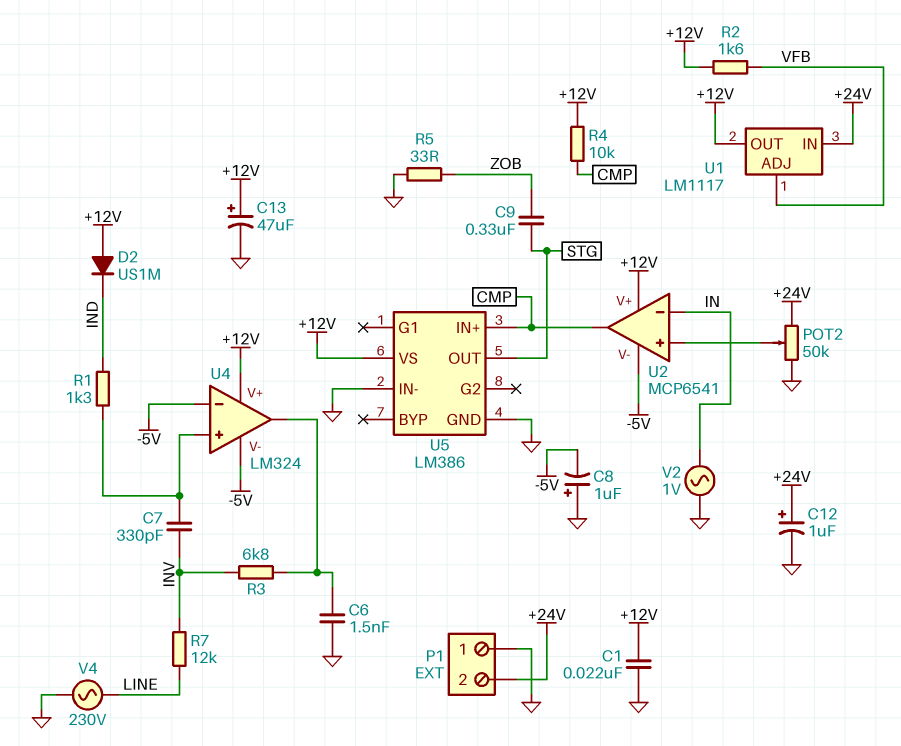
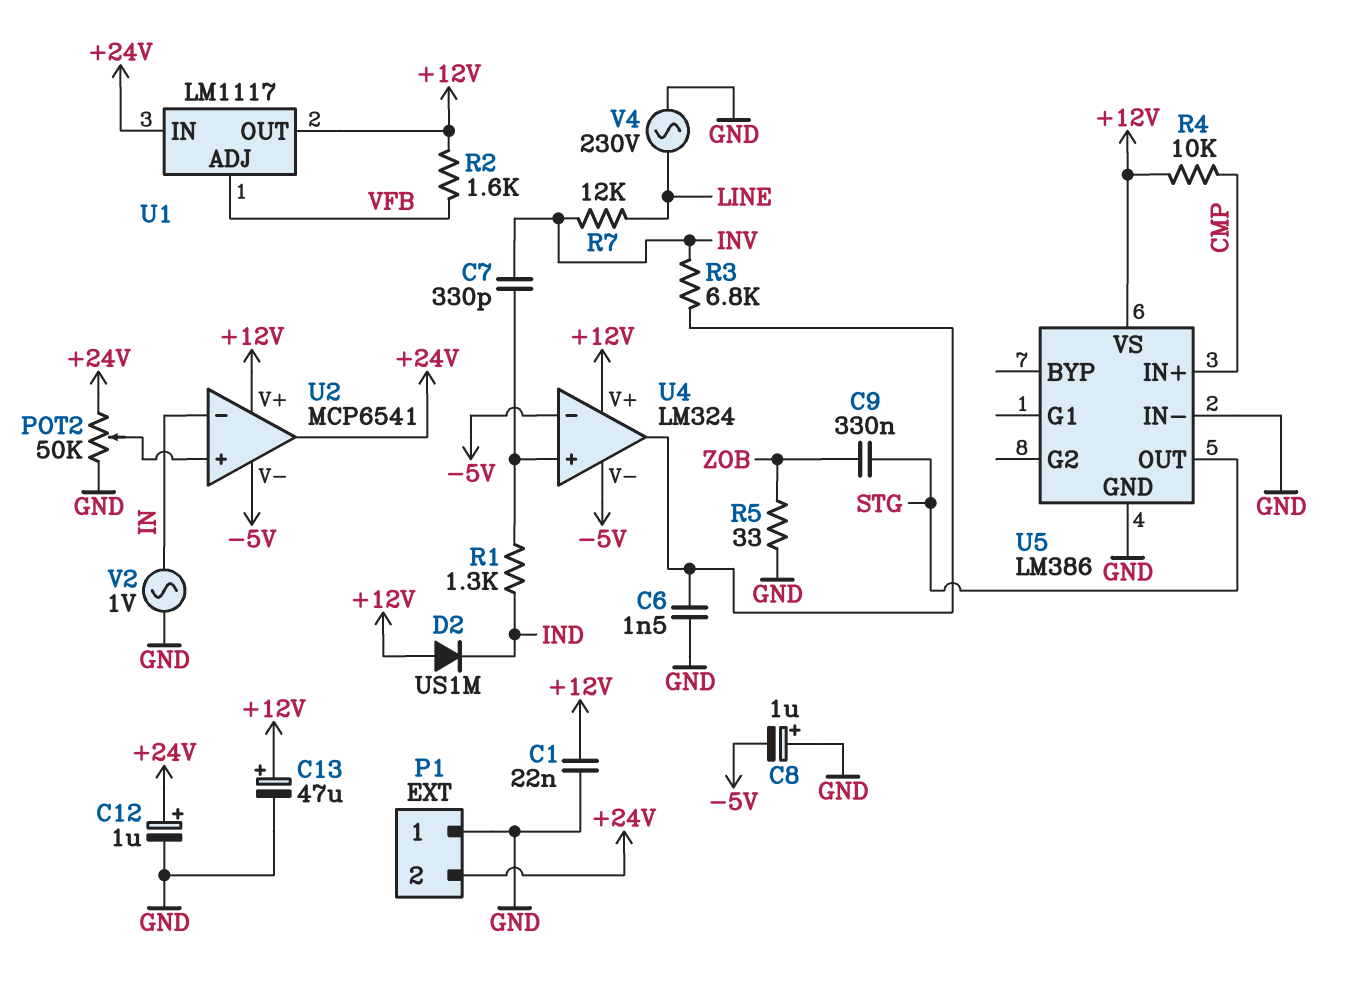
U2 pin out: CMP -> +24V

